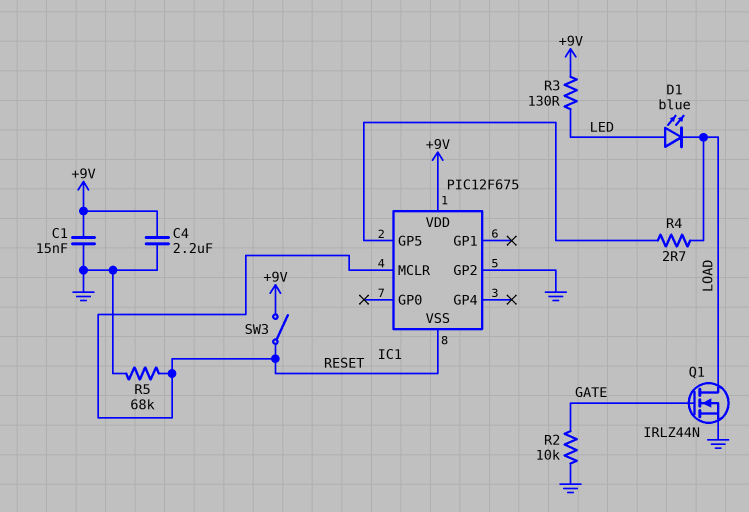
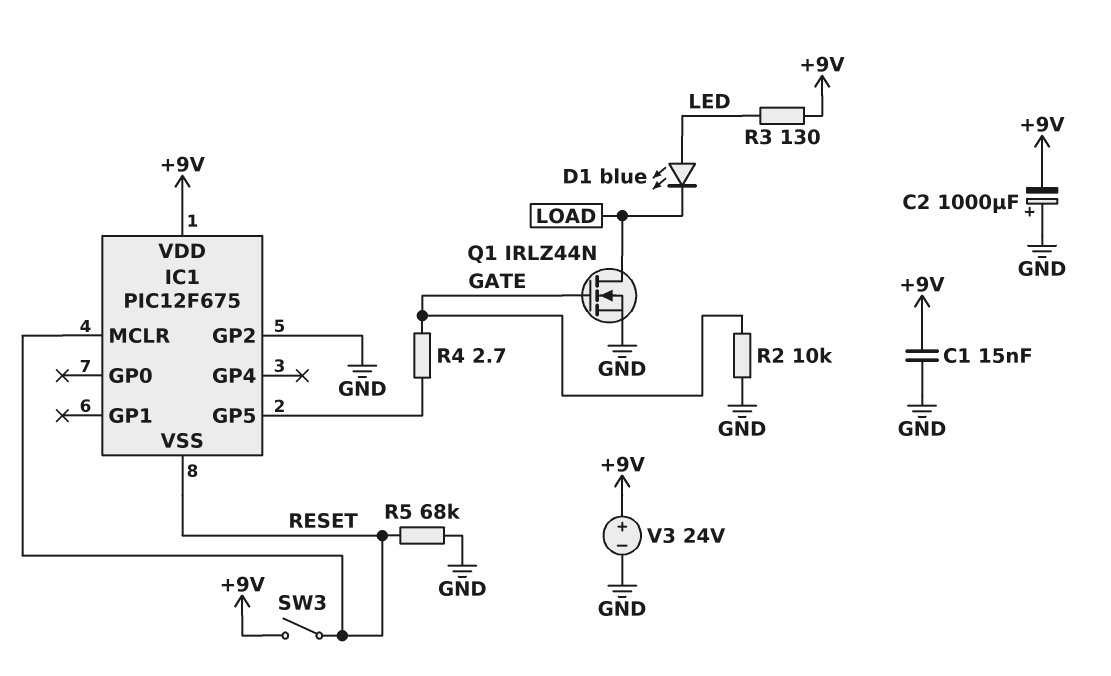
C2: none -> 1000uF (plus GND, minus +9V)
C4: 2.2uF (+9V, GND) -> none
R4: 2.7 (IC1/GP5, LOAD) -> 2.7 (GATE, IC1/GP5)
V3: none -> 24V (plus +9V, minus GND)

